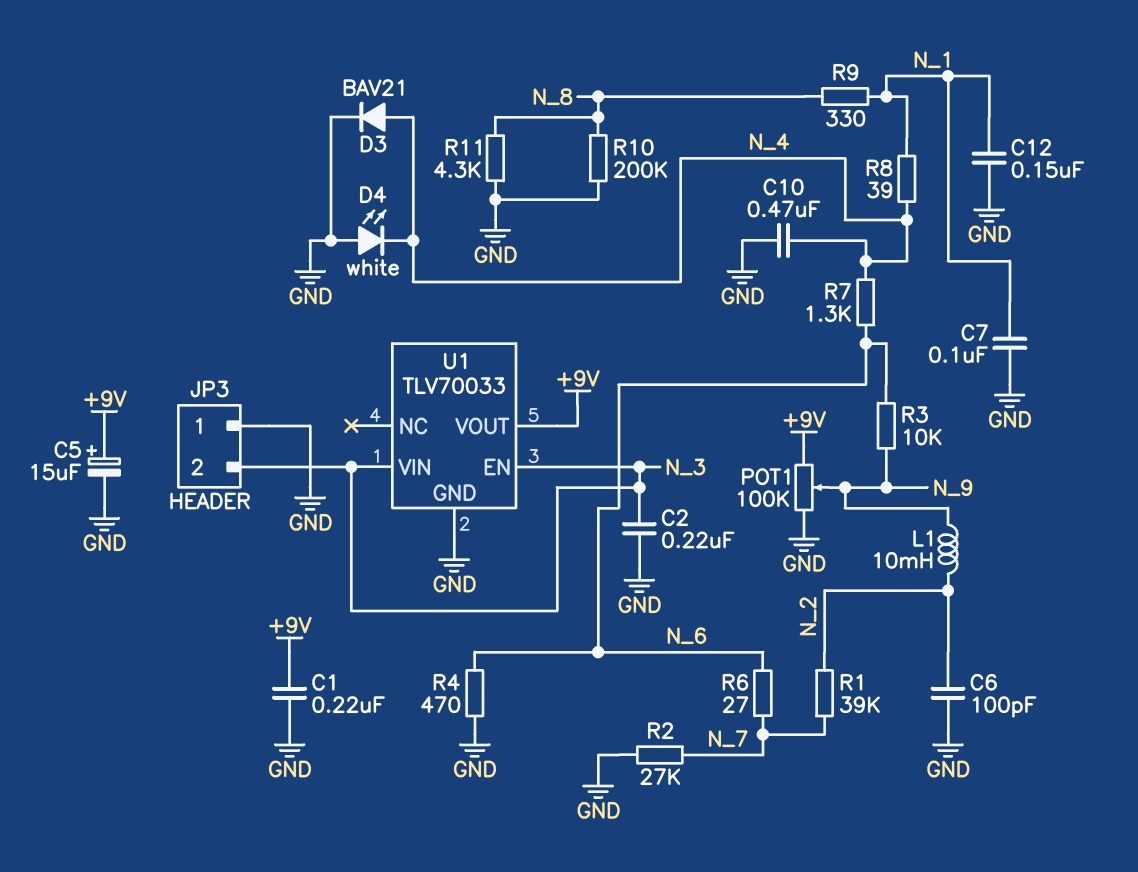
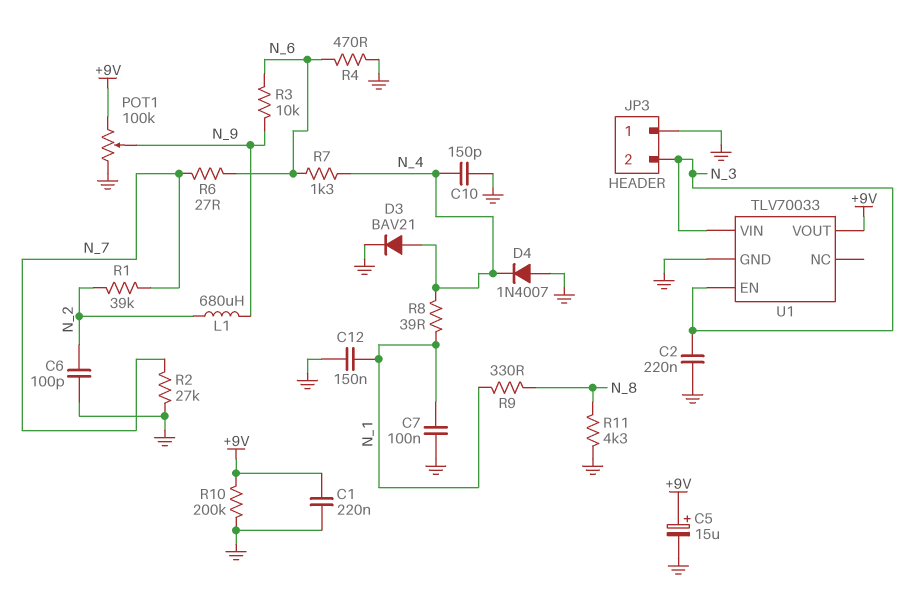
C10: 470nF (GND, N_4) -> 150pF (GND, N_4)
D4: LED white (A GND, K N_4) -> diode 1N4007 (A GND, K N_4)
L1: 10mH (N_2, N_9) -> 680uH (N_2, N_9)
R10: 200k (GND, N_8) -> 200k (+9V, GND)

